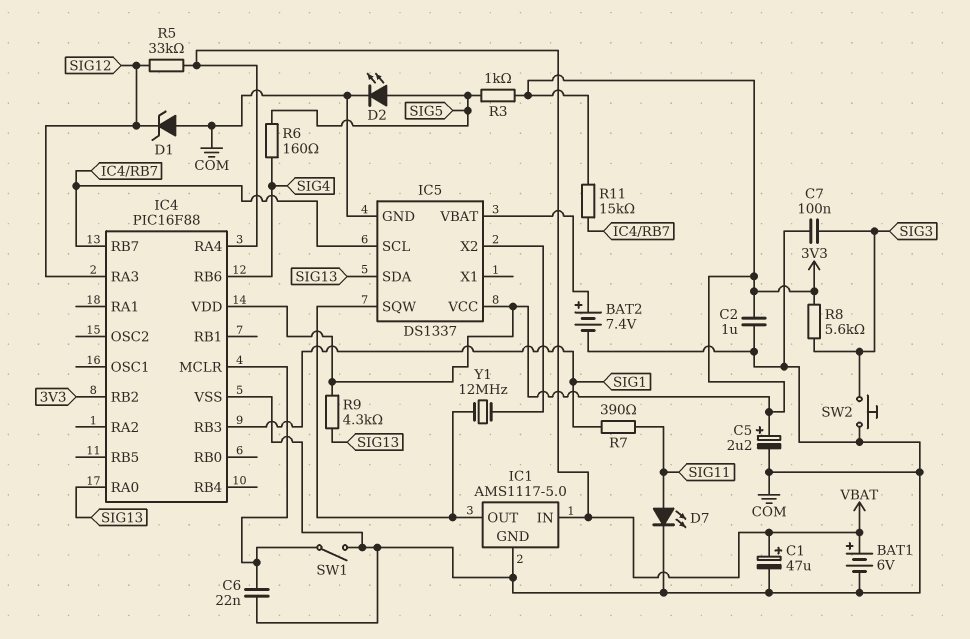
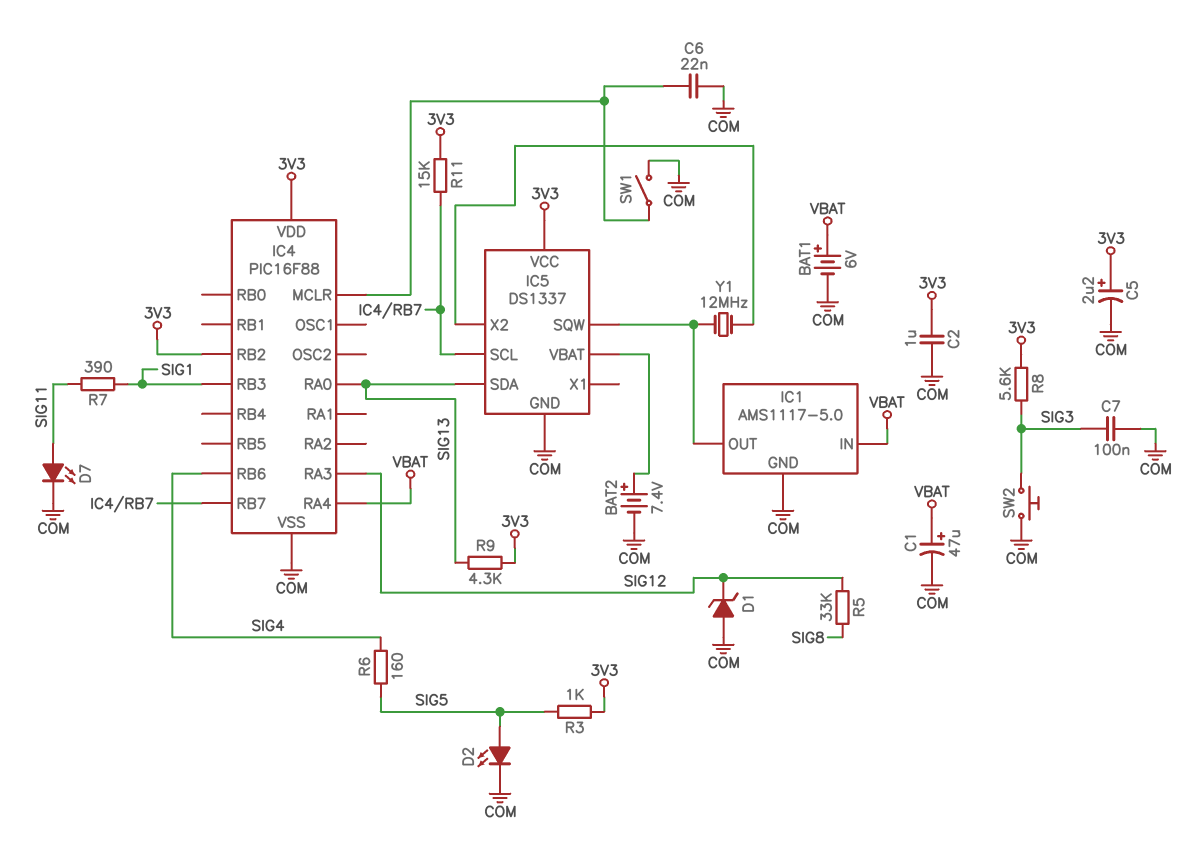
R5: 33k (SIG12, VBAT) -> 33k (SIG8, SIG12)

